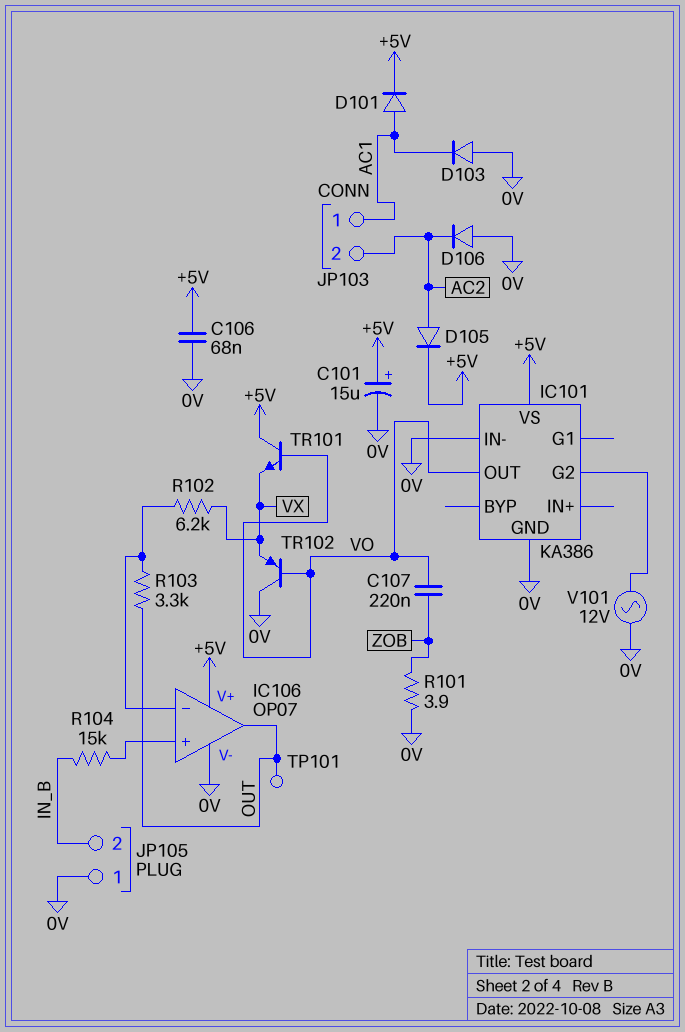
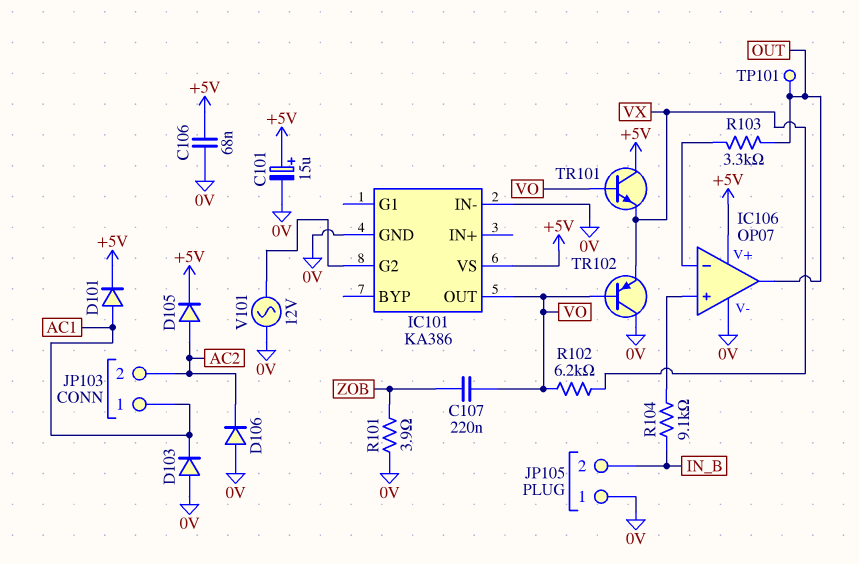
R102: 6.2k (IC106/in-, VX) -> 6.2k (VO, VX)
R104: 15k (IC106/in+, IN_B) -> 9.1k (IC106/in+, IN_B)

